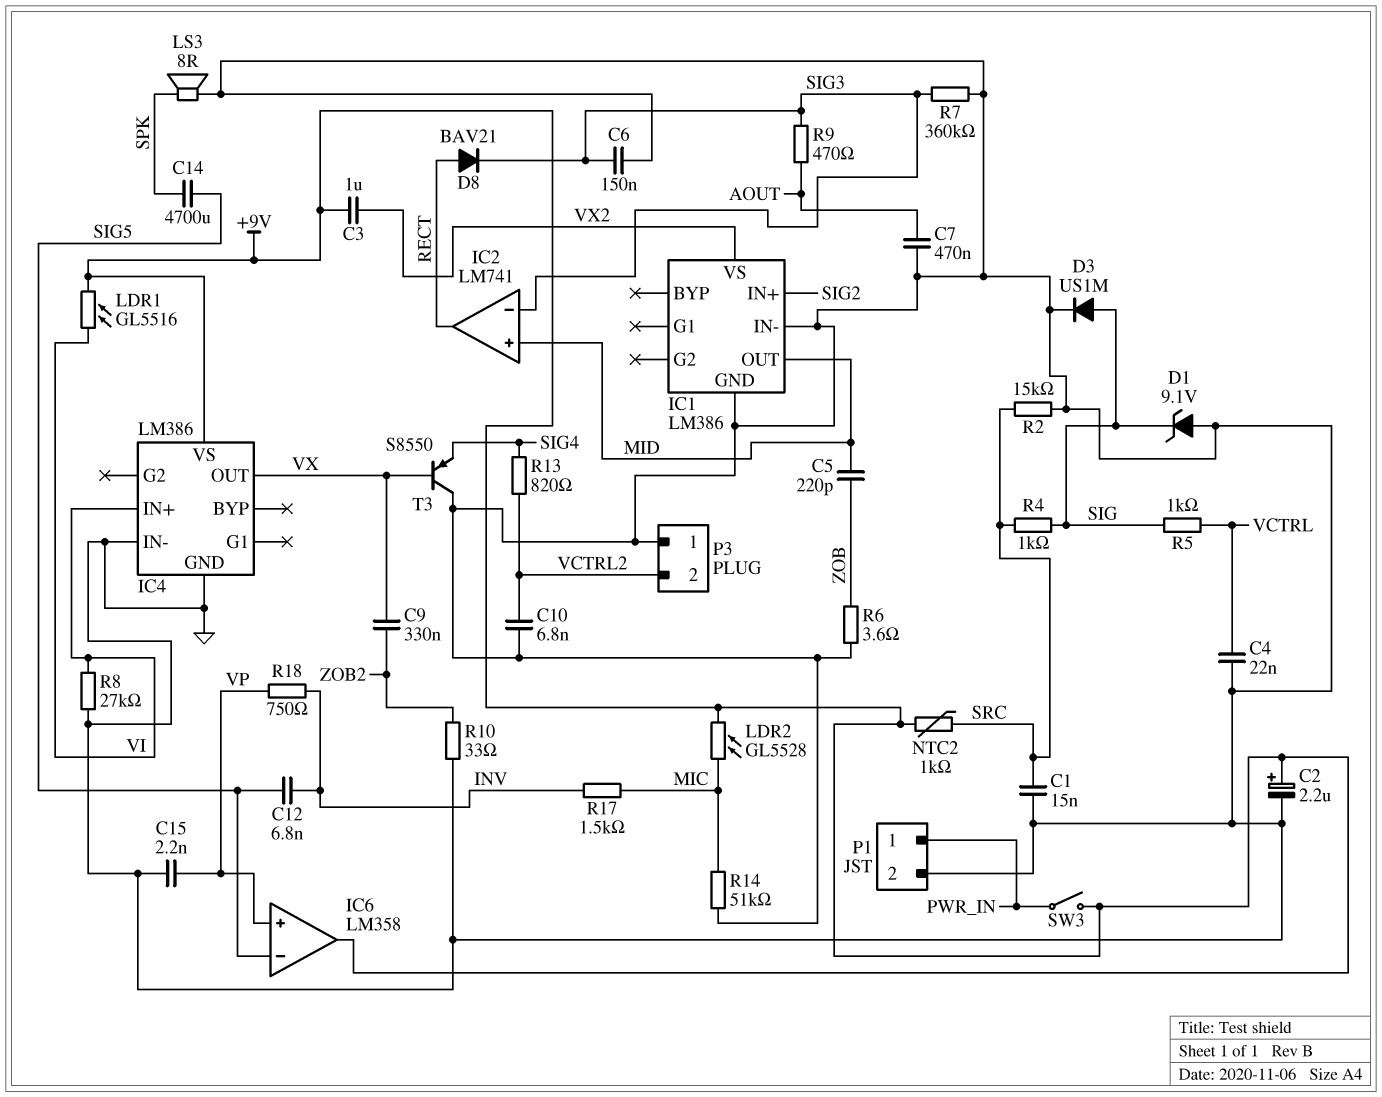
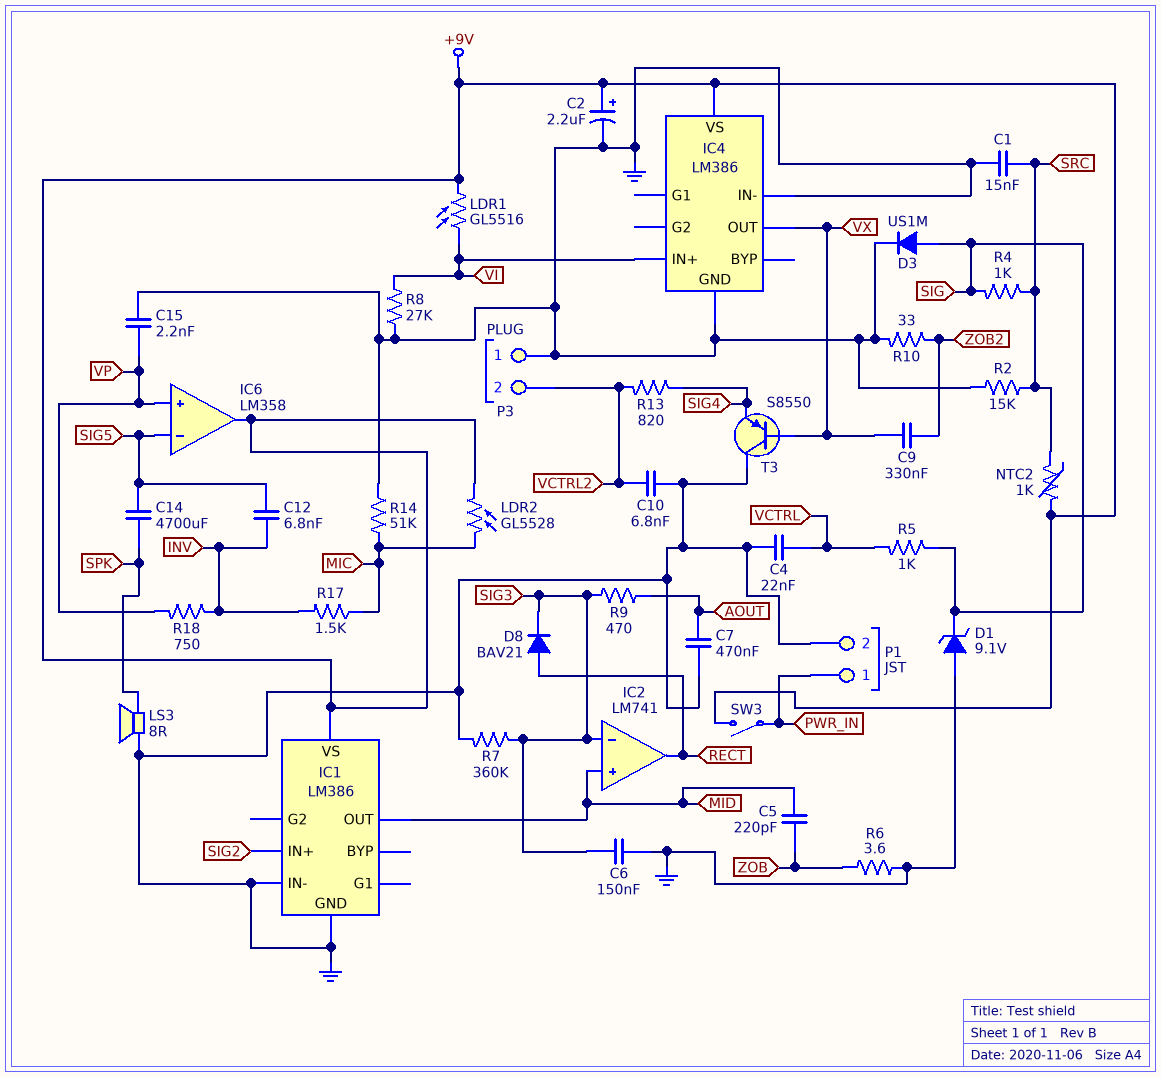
C3: 1uF (+9V, VX2) -> none
IC1 pin VS: VX2 -> +9V

